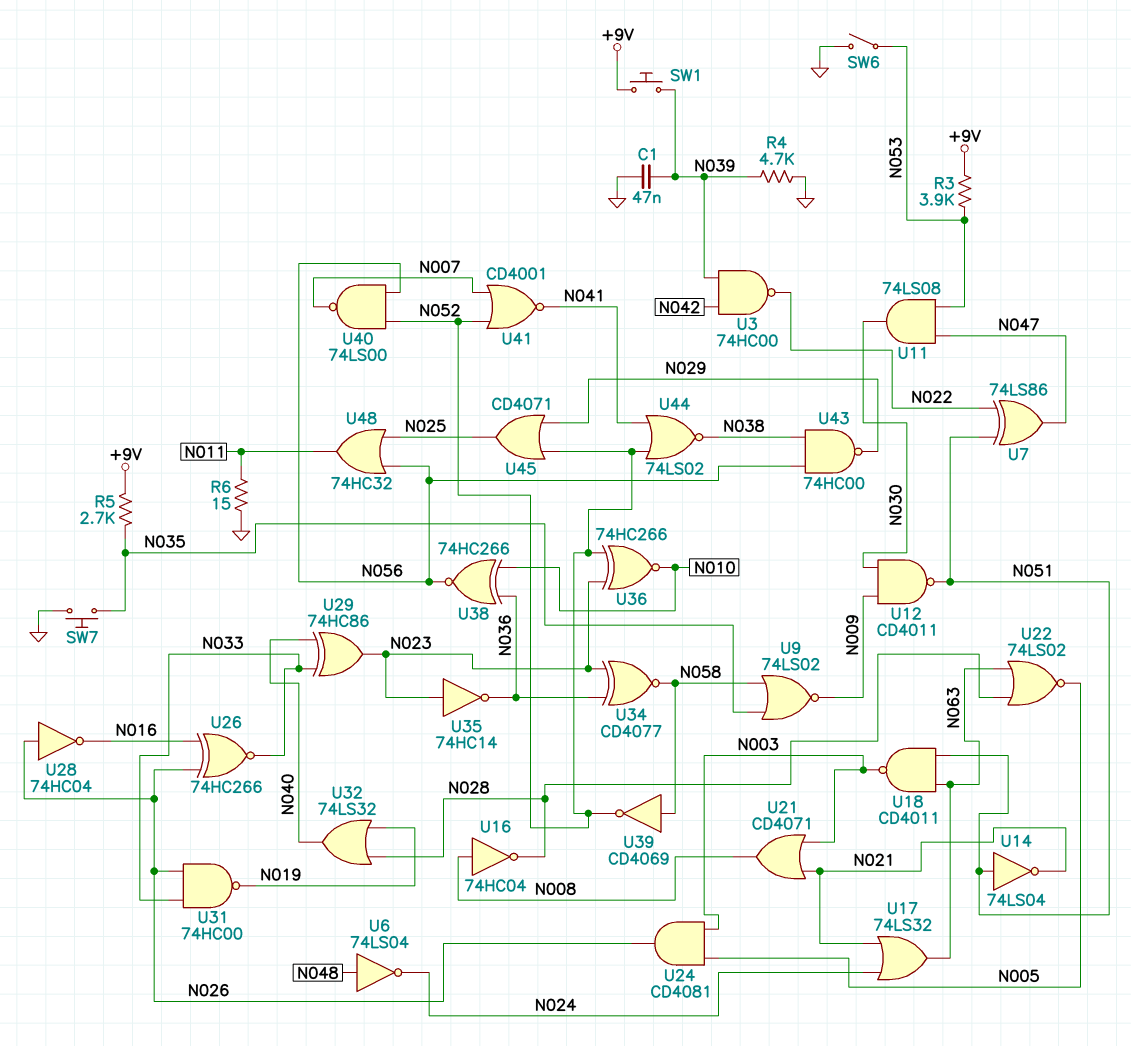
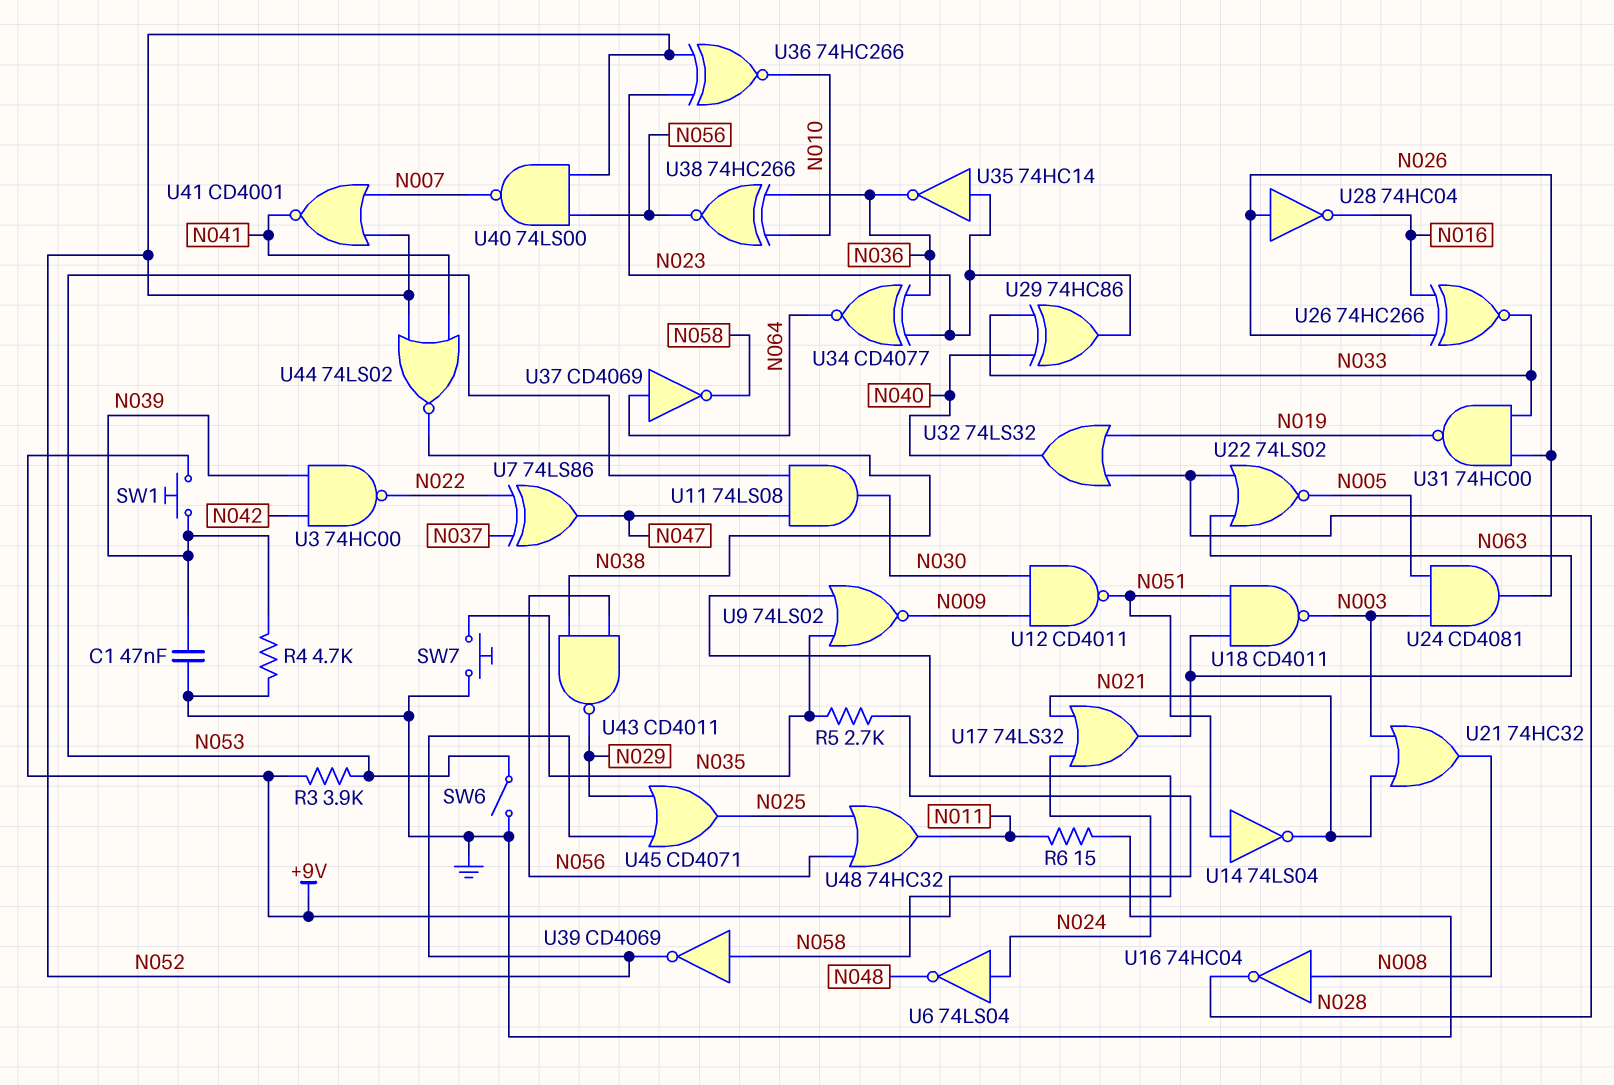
U6: NOT 74LS04 (in N048, out N024) -> NOT 74LS04 (in N024, out N048)
U7: XOR 74LS86 (in N022, in N051, out N047) -> XOR 74LS86 (in N022, in N037, out N047)
U21: OR CD4071 (in N003, in N021, out N008) -> OR 74HC32 (in N003, in N021, out N008)
U34: XNOR CD4077 (in N023, in N036, out N058) -> XNOR CD4077 (in N023, in N036, out N064)
U37: none -> NOT CD4069 (in N064, out N058)
U43: NAND 74HC00 (in N038, in N056, out N029) -> NAND CD4011 (in N038, in N056, out N029)

